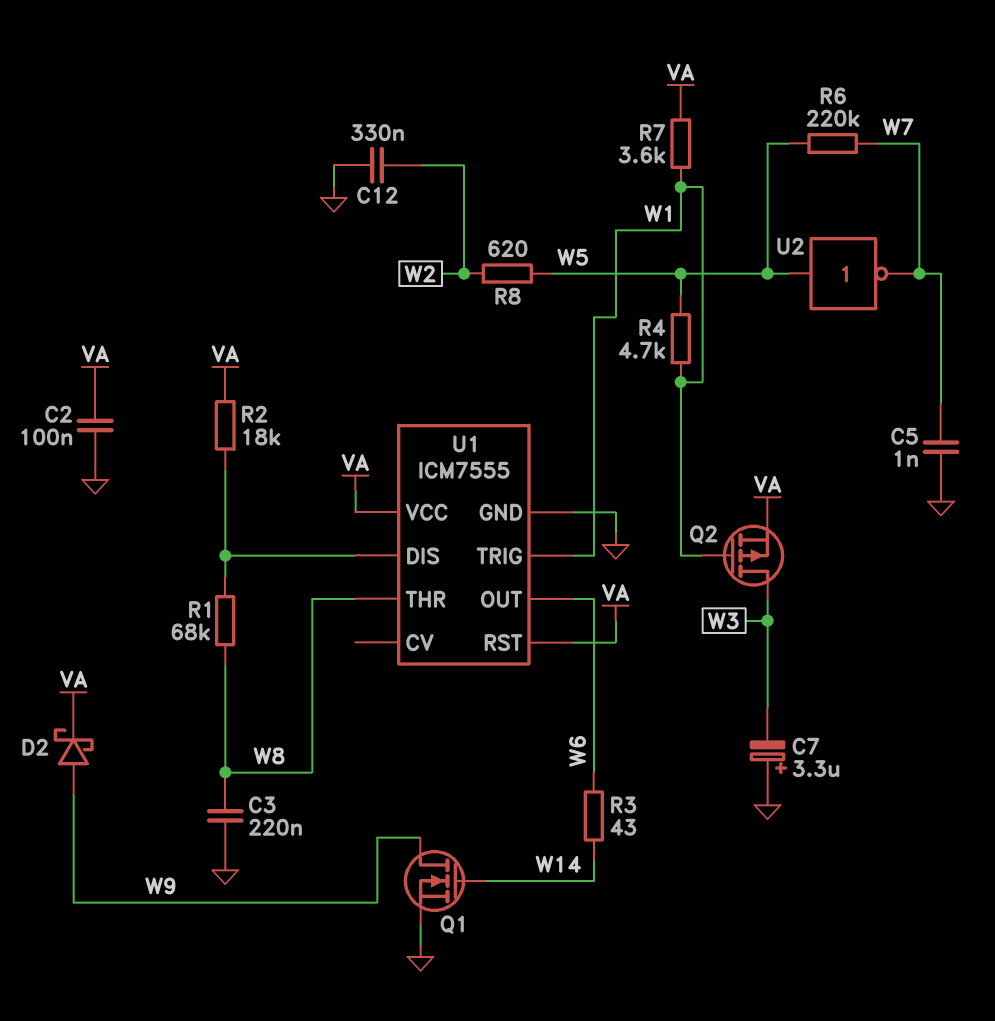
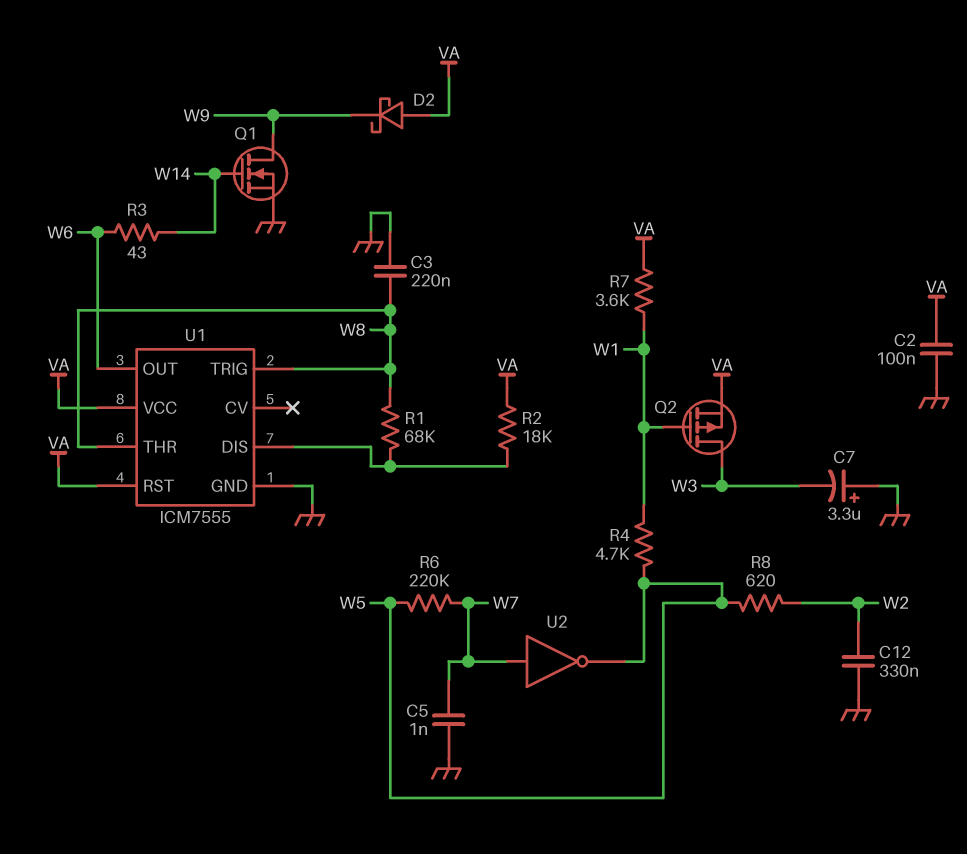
D2: schottky (A W9, K VA) -> schottky (A VA, K W9)
U1 pin TRIG: W1 -> W8
U2: NOT (in W5, out W7) -> NOT (in W7, out W5)

